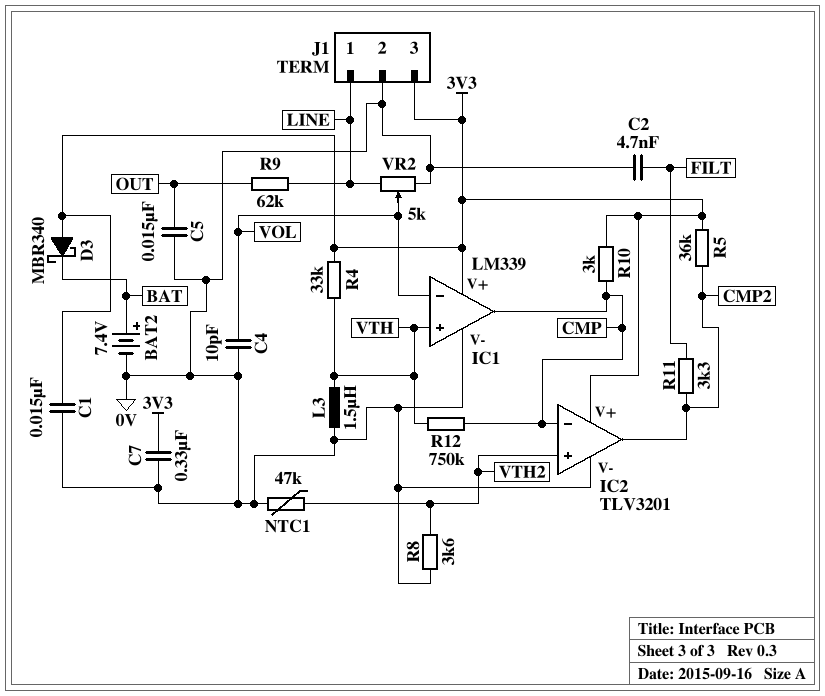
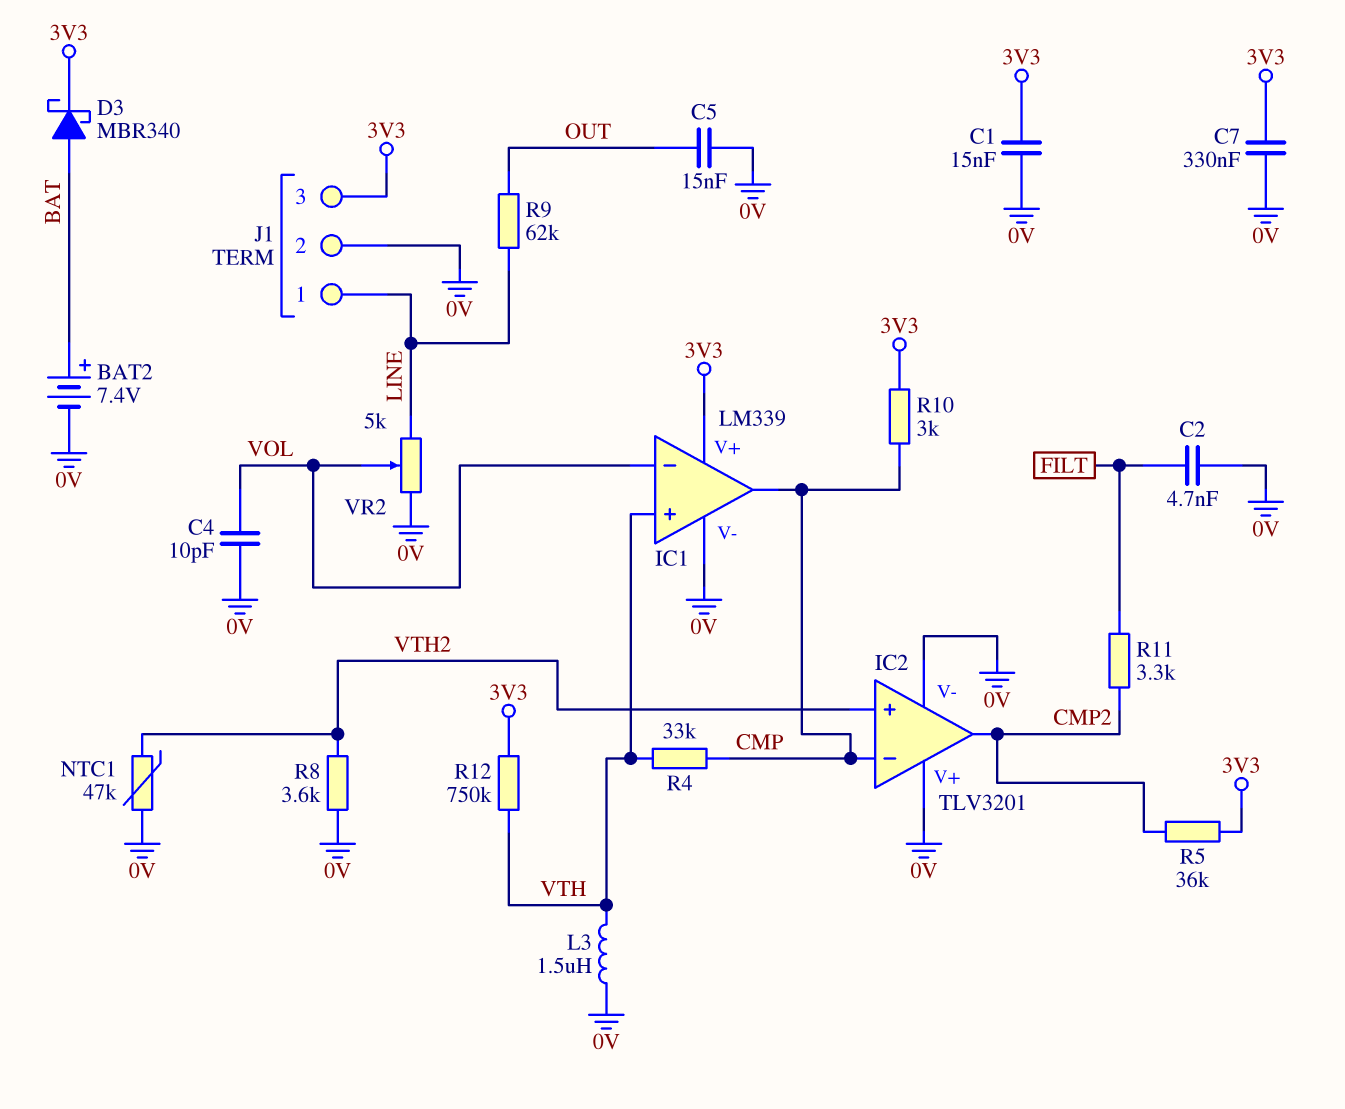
D3: schottky MBR340 (A 3V3, K BAT) -> schottky MBR340 (A BAT, K 3V3)
IC2 pin V+: 3V3 -> 0V
R4: 33k (3V3, VTH) -> 33k (CMP, VTH)
R12: 750k (CMP, VTH) -> 750k (3V3, VTH)

